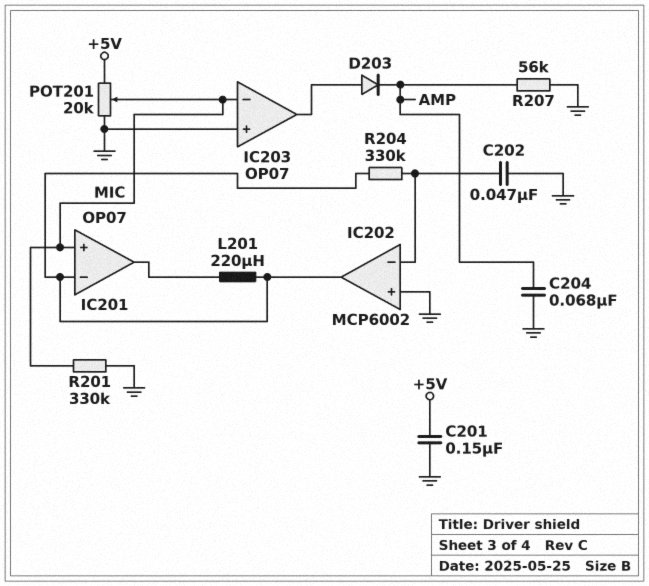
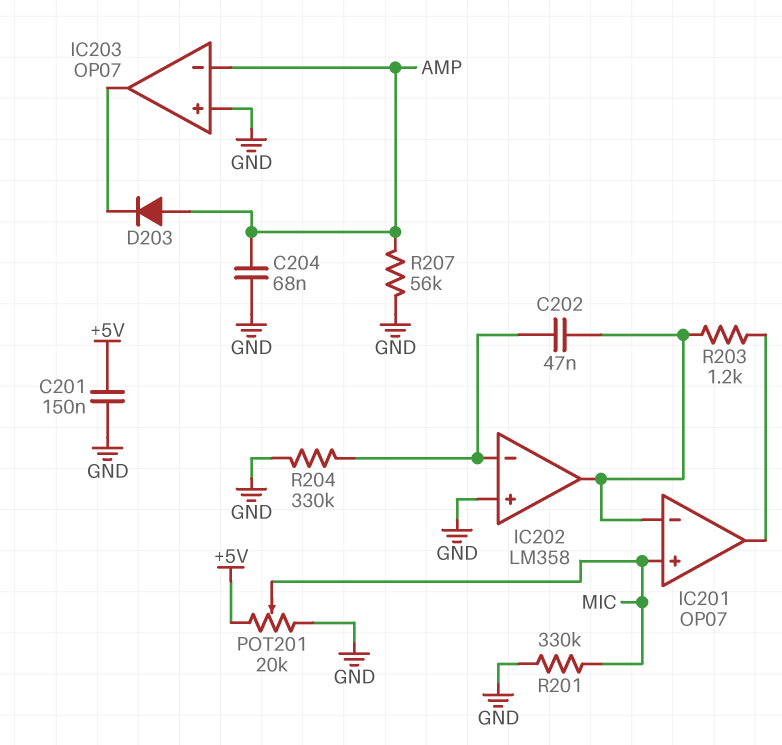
C202: 47nF (GND, IC202/in-) -> 47nF (IC201/in-, IC202/in-)
D203: diode (A IC203/out, K AMP) -> diode (A AMP, K IC203/out)
IC202: MCP6002 -> LM358
IC203 pin in-: MIC -> AMP
L201: 220uH (IC201/in-, IC201/out) -> none
R203: none -> 1.2k (IC201/in-, IC201/out)
R204: 330k (IC201/in-, IC202/in-) -> 330k (GND, IC202/in-)

